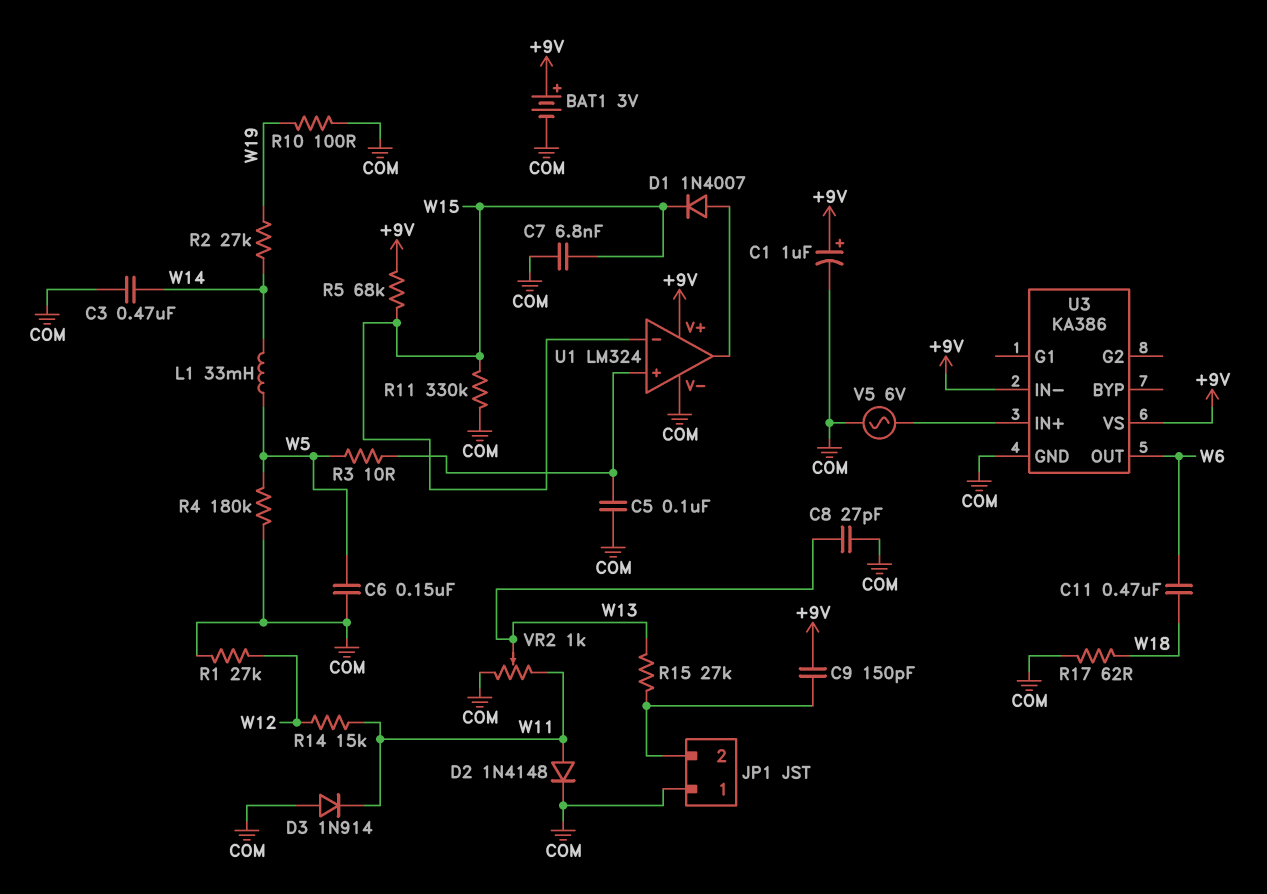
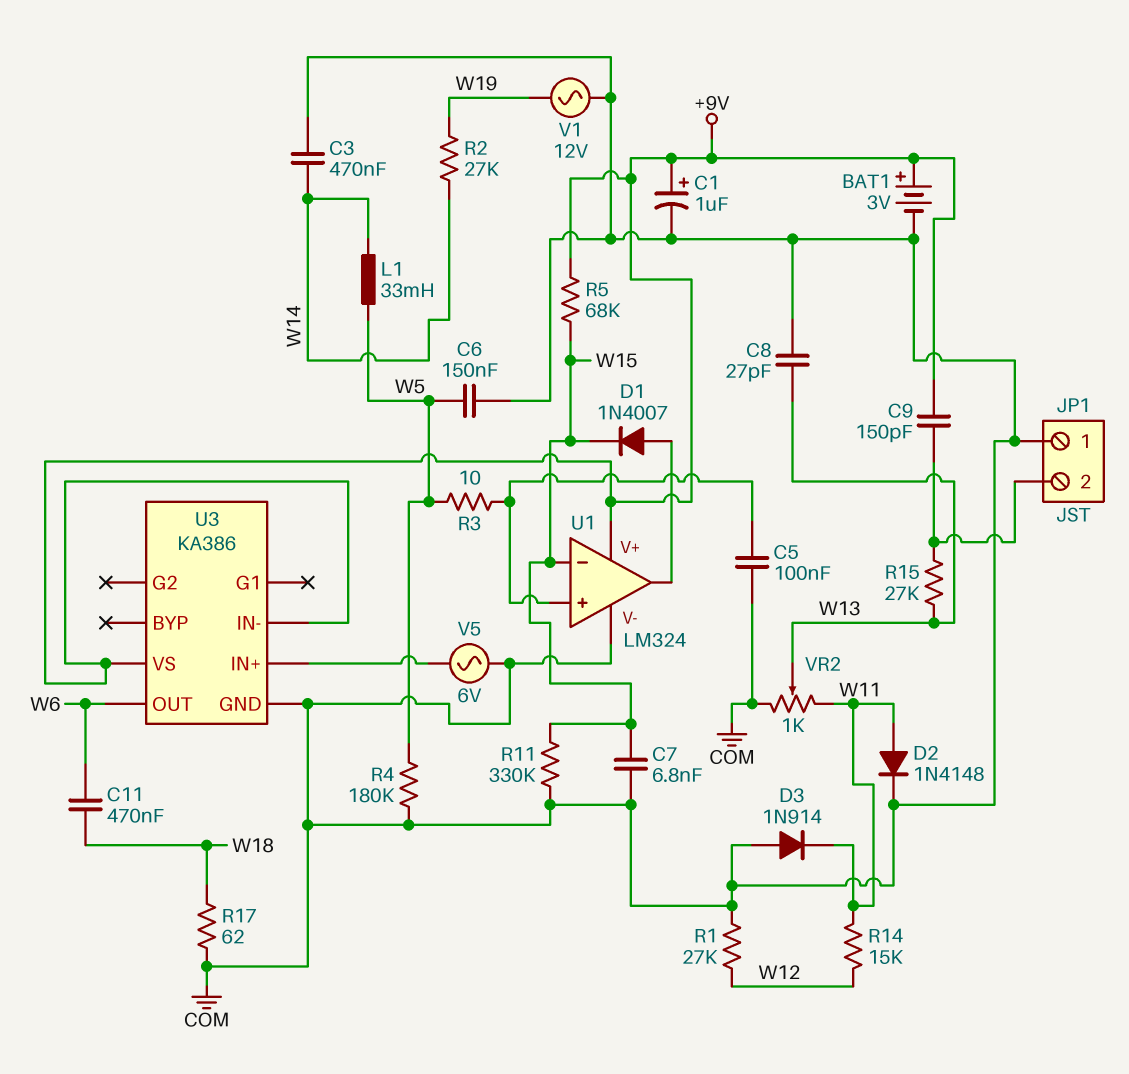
R10: 100 (COM, W19) -> none
V1: none -> AC 12V (COM, W19)

